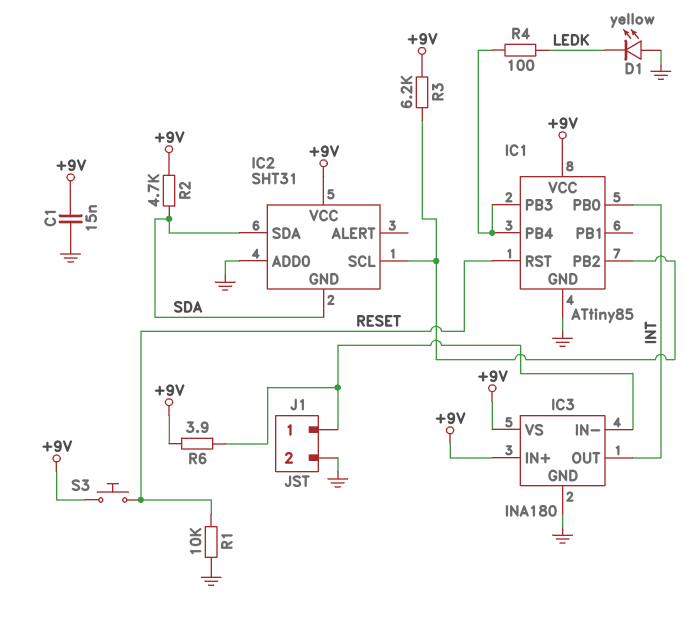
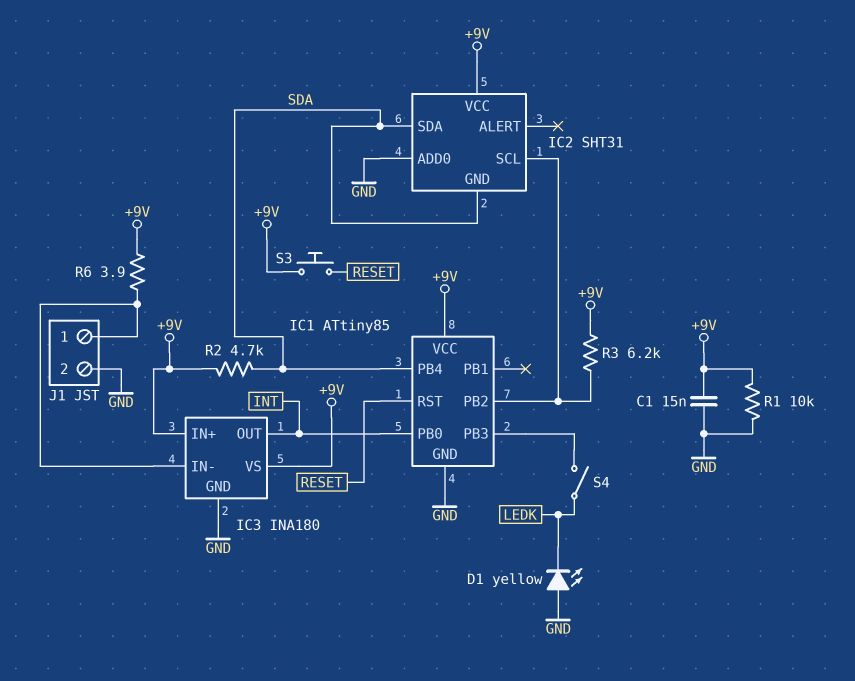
IC1 pin PB4: IC1/PB3 -> SDA
R1: 10k (GND, RESET) -> 10k (+9V, GND)
R4: 100 (IC1/PB3, LEDK) -> none
S4: none -> switch (IC1/PB3, LEDK)

